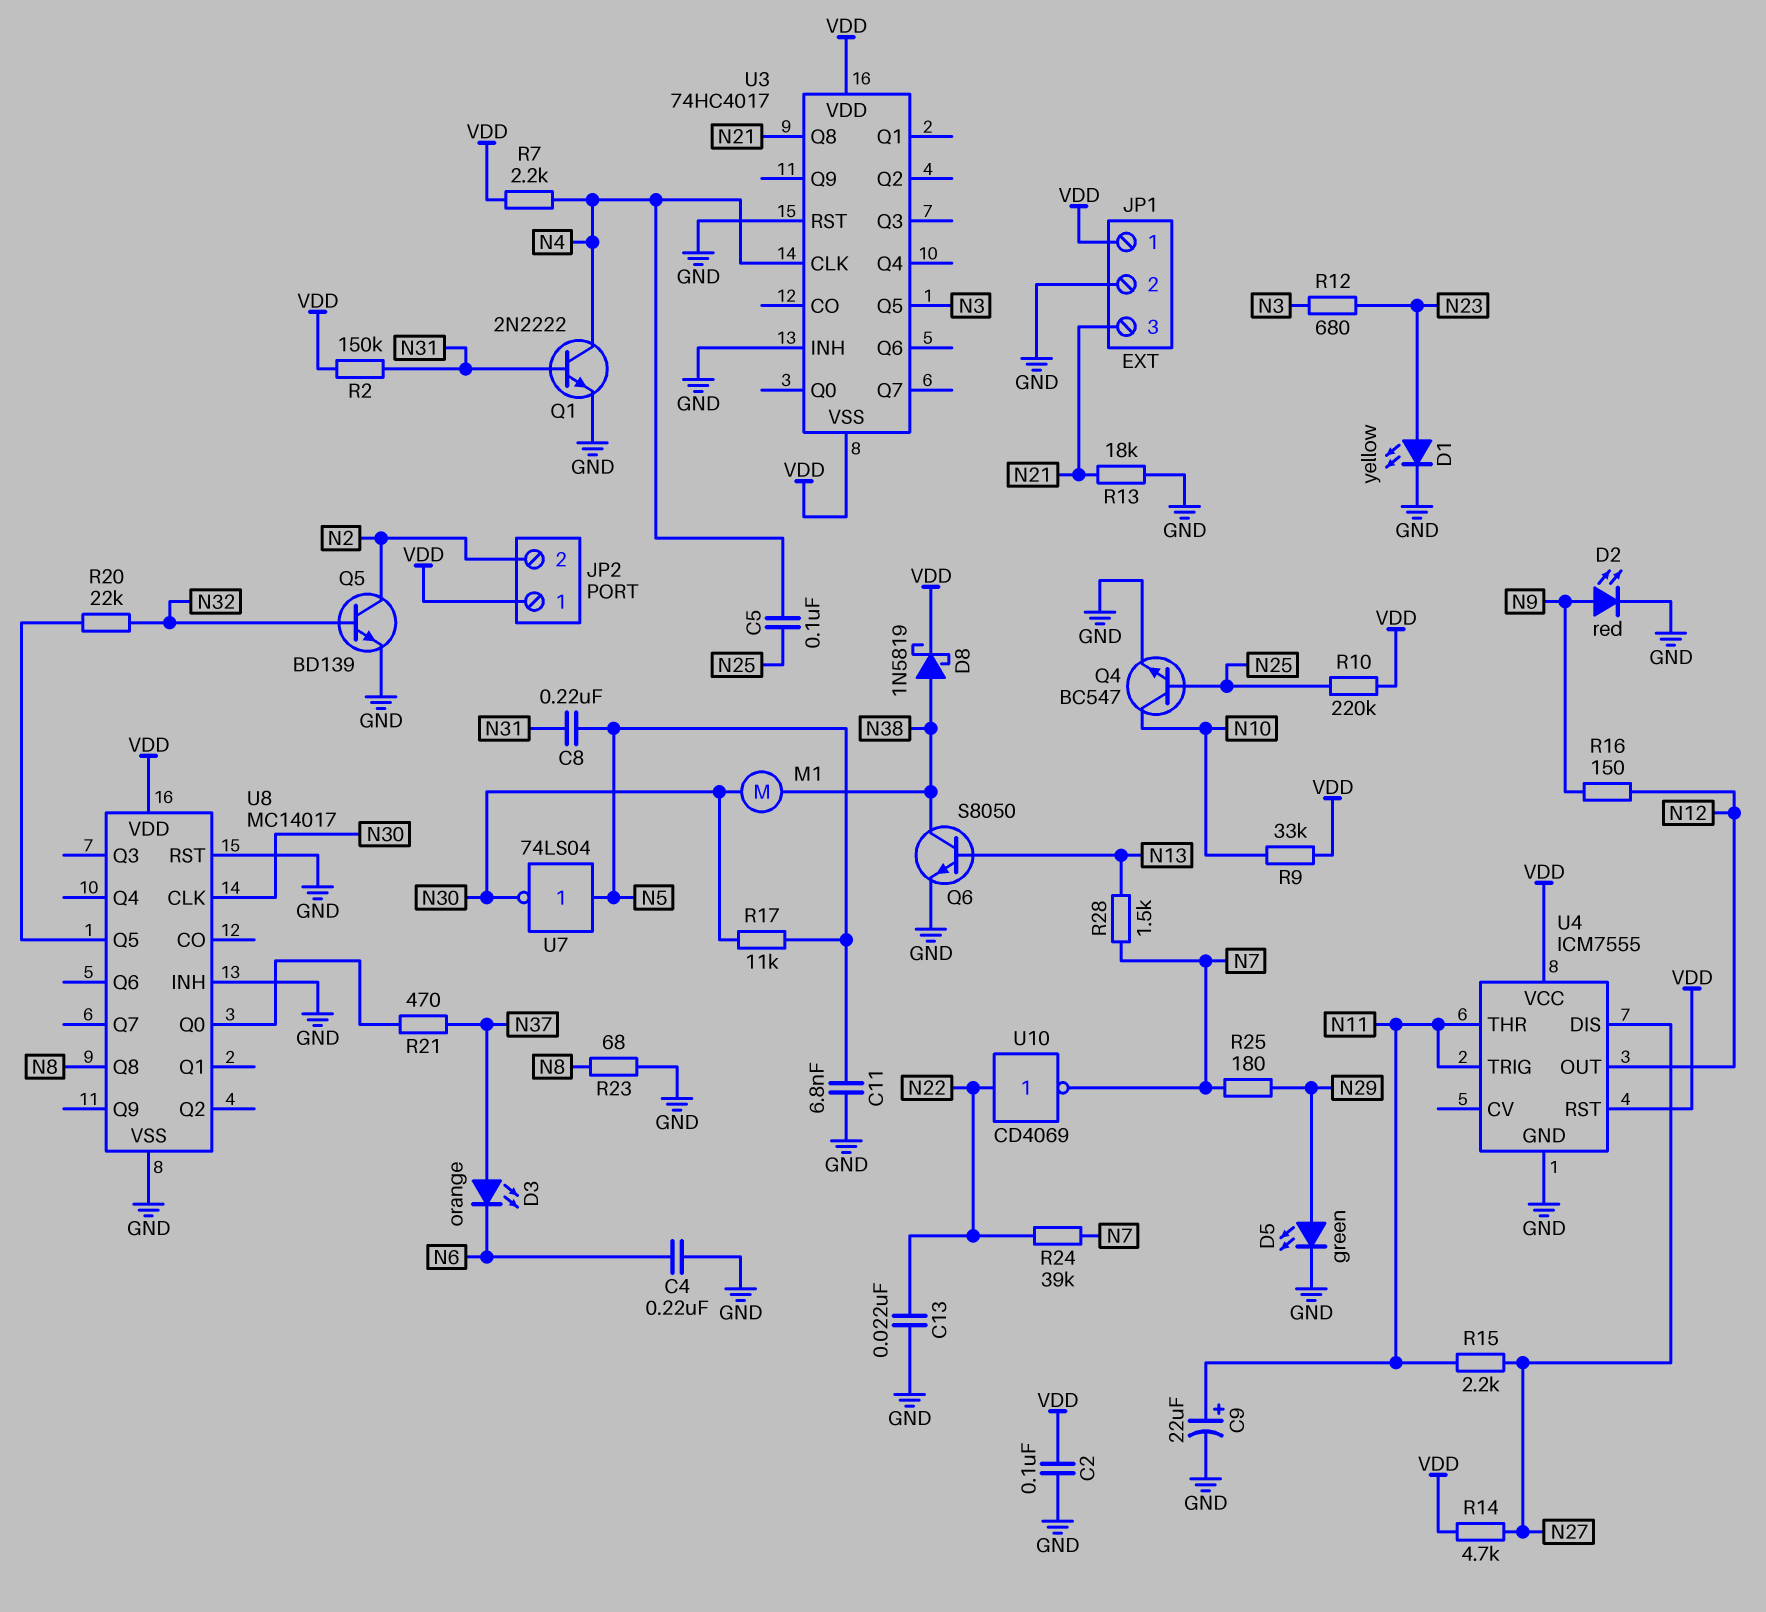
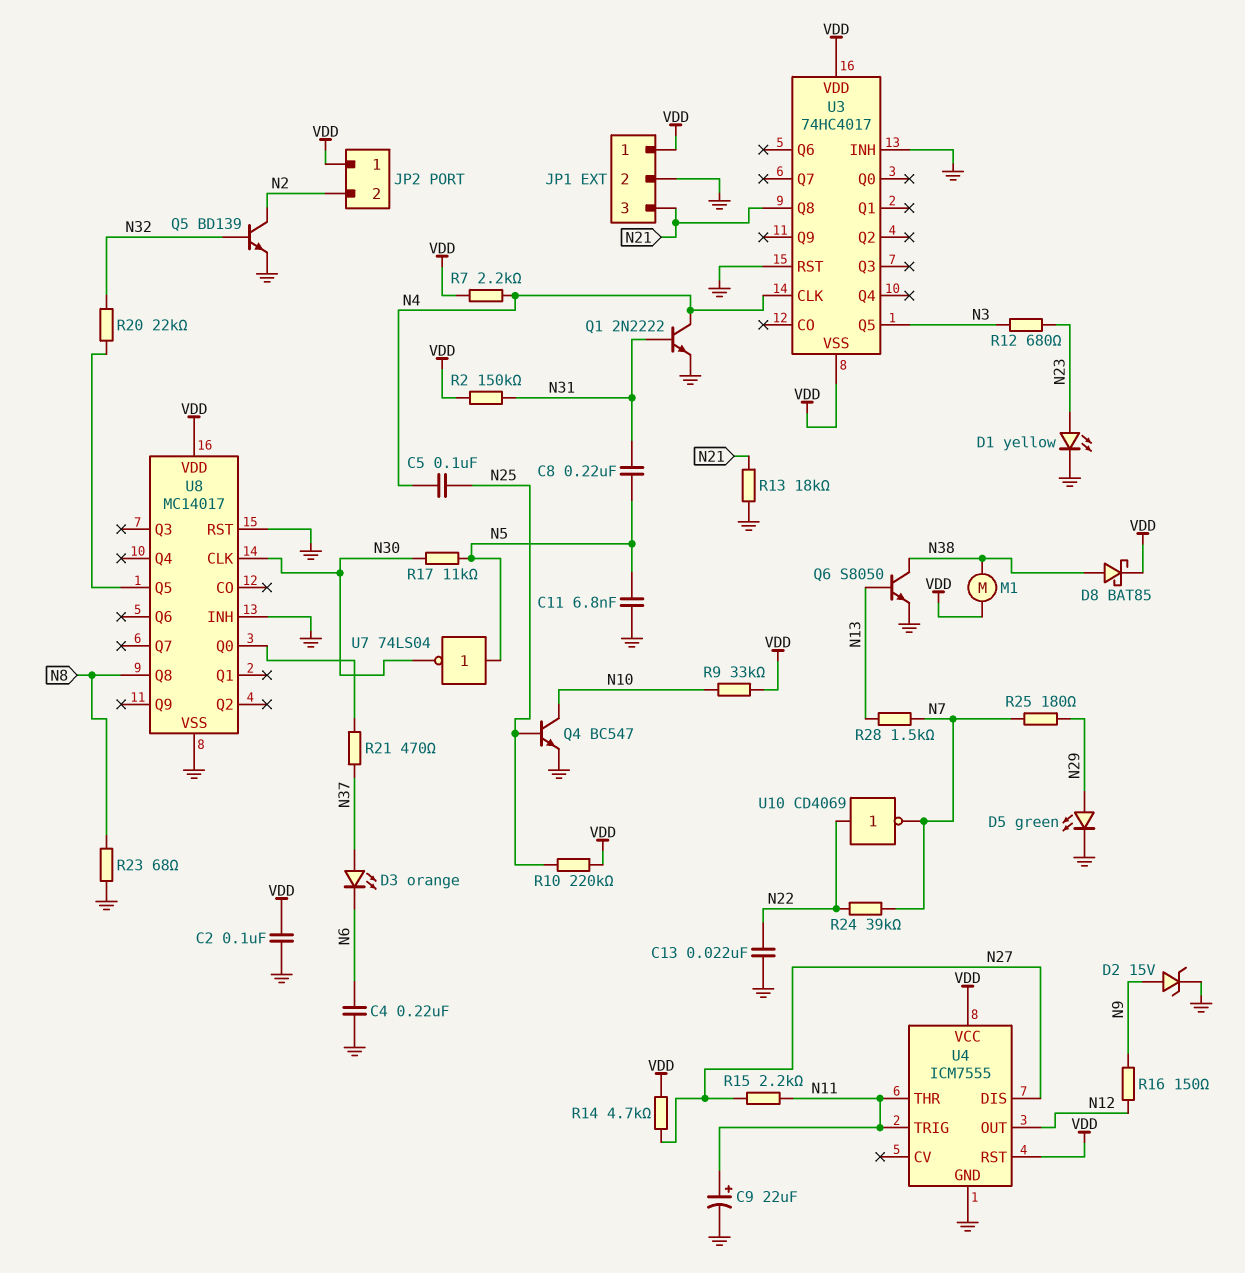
D2: LED red (A N9, K GND) -> zener 15V (A N9, K GND)
D8: schottky 1N5819 (A N38, K VDD) -> schottky BAT85 (A N38, K VDD)
M1: motor (N30, N38) -> motor (N38, VDD)

